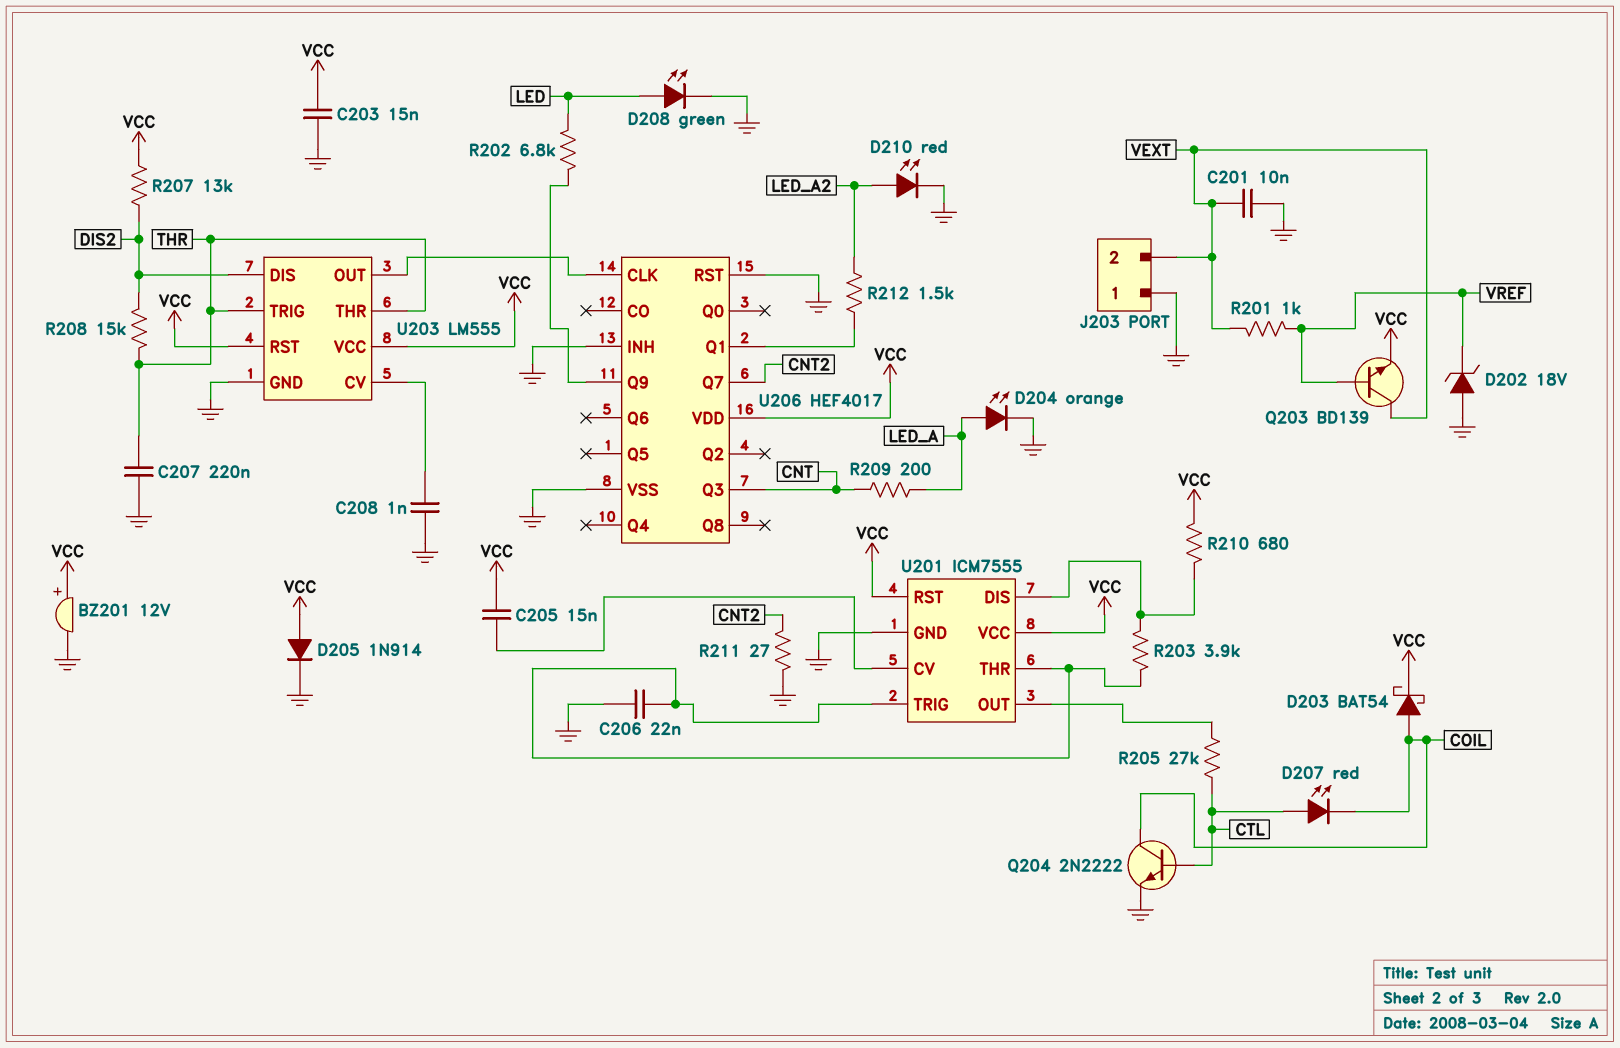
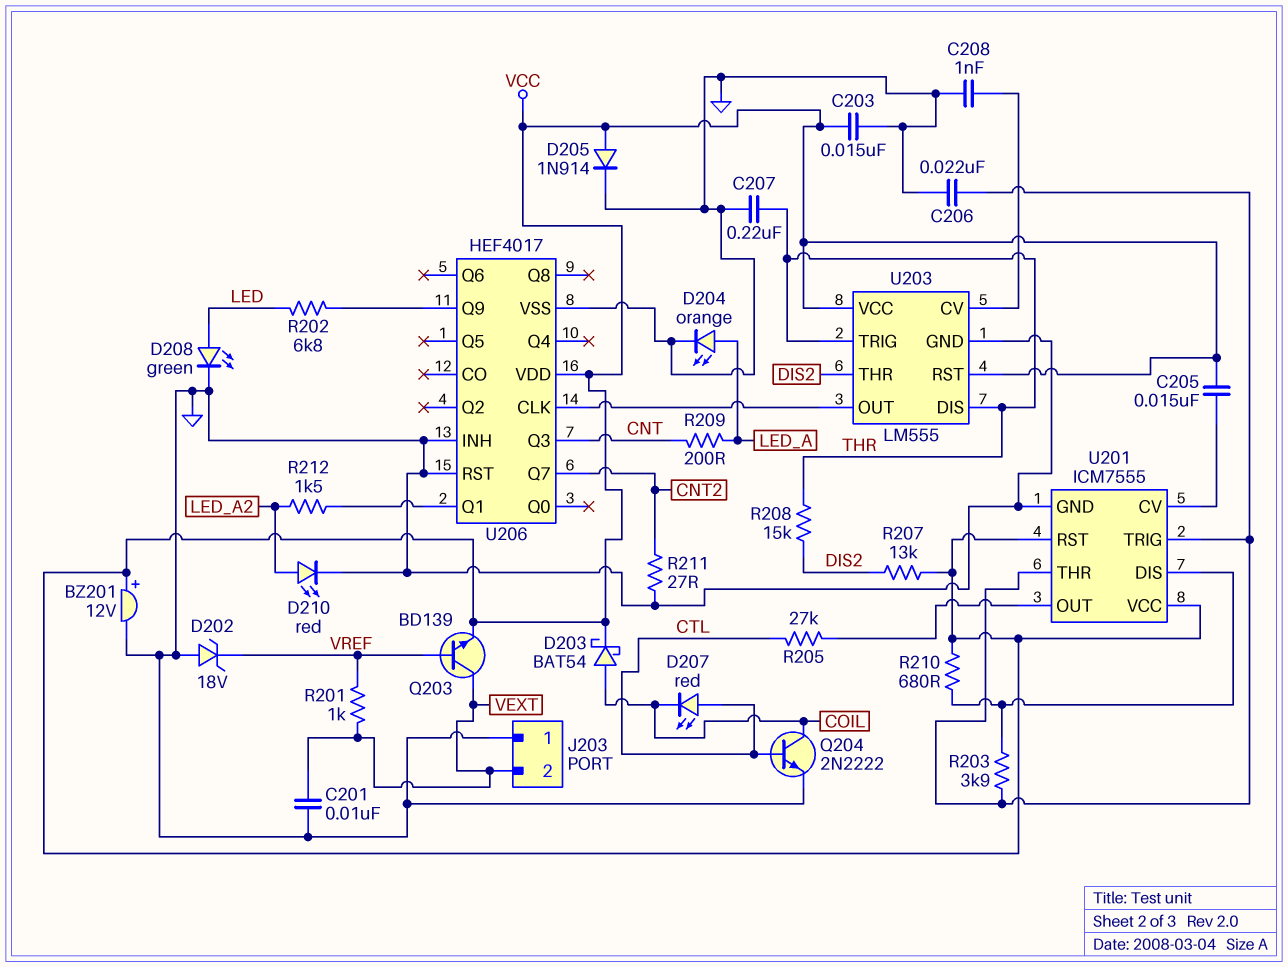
U203 pin DIS: DIS2 -> THR
U203 pin THR: THR -> DIS2

